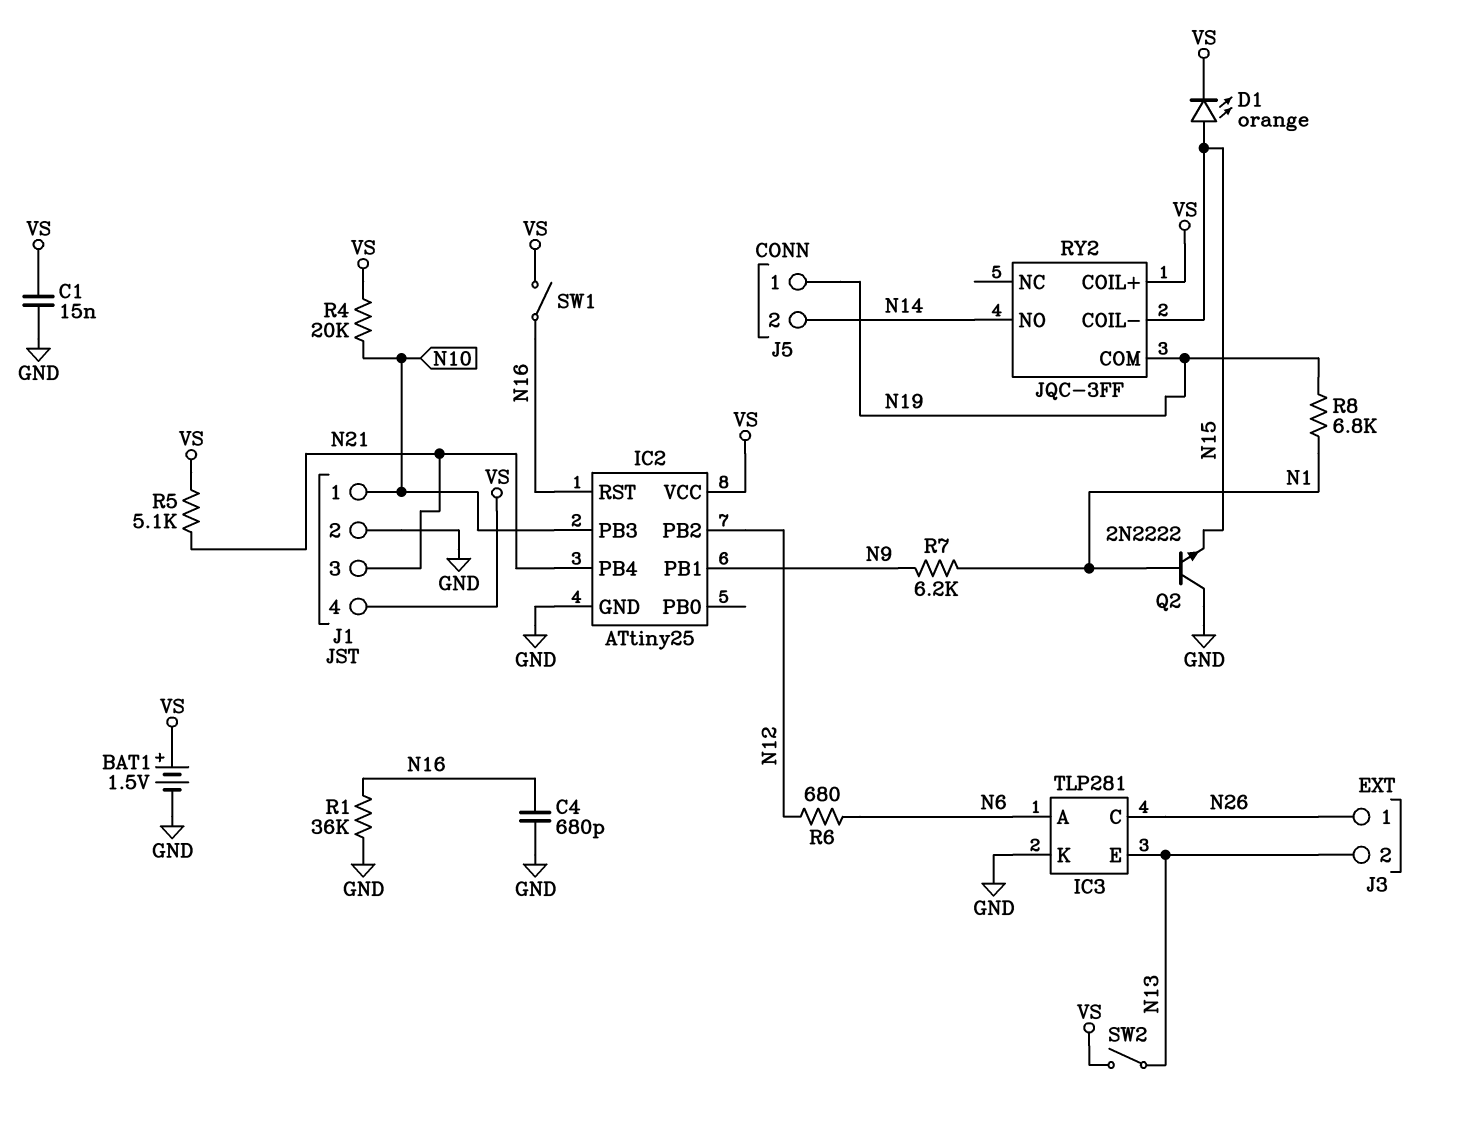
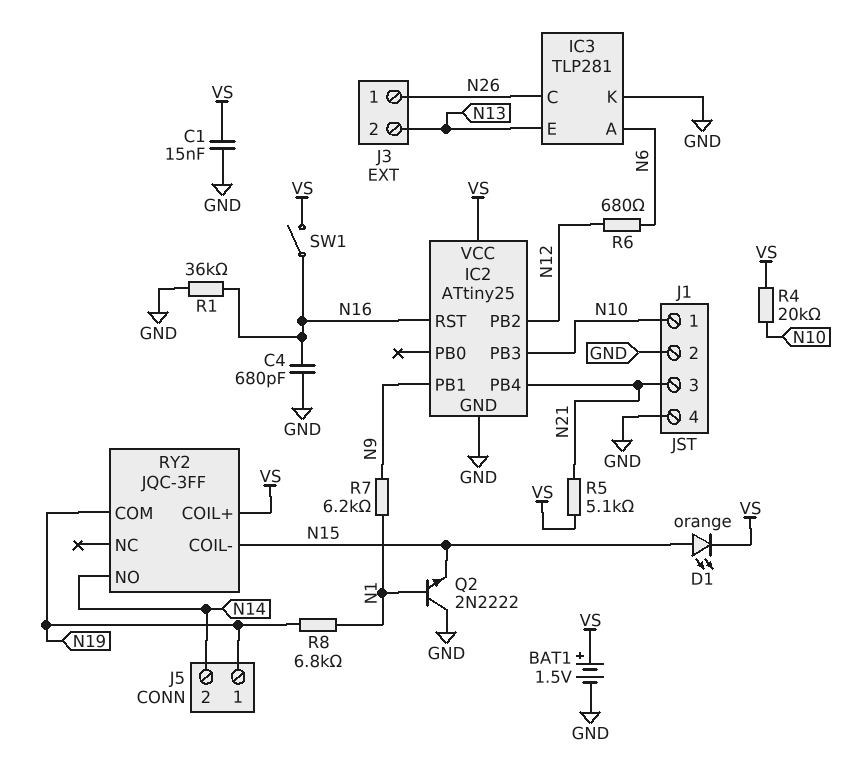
J1 pin 4: VS -> GND
SW2: switch (N13, VS) -> none

